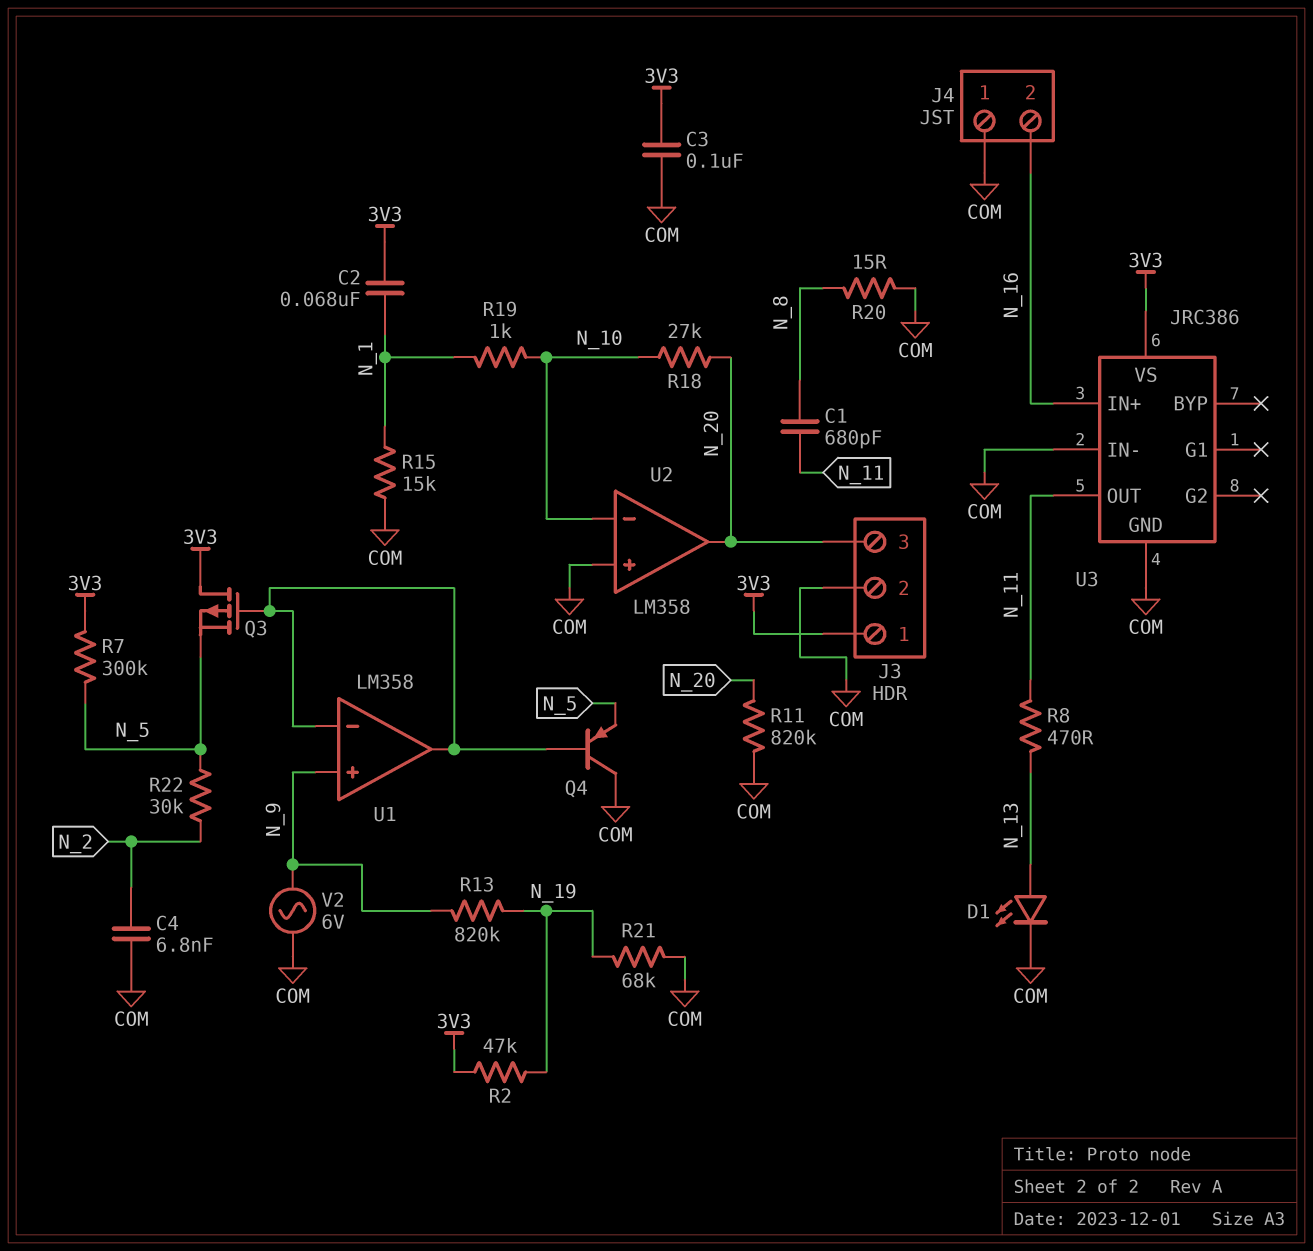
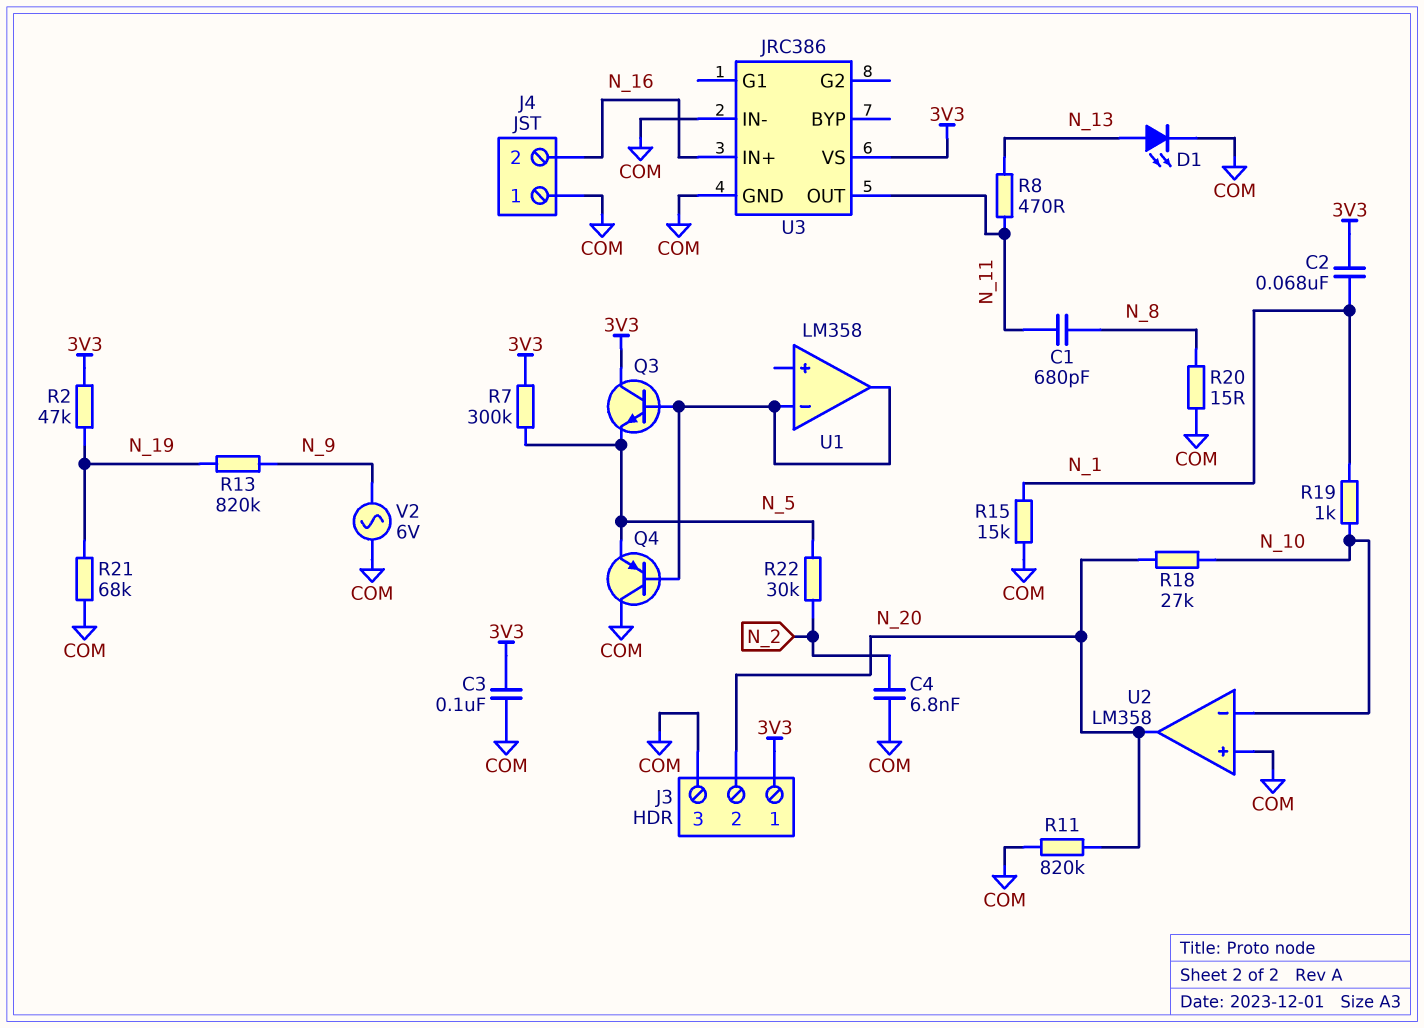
J3 pin 2: COM -> N_20
J3 pin 3: N_20 -> COM
Q3: PMOS (G U1/in-, D 3V3, S N_5) -> NPN (B U1/in-, C 3V3, E N_5)
U1 pin in+: N_9 -> none

